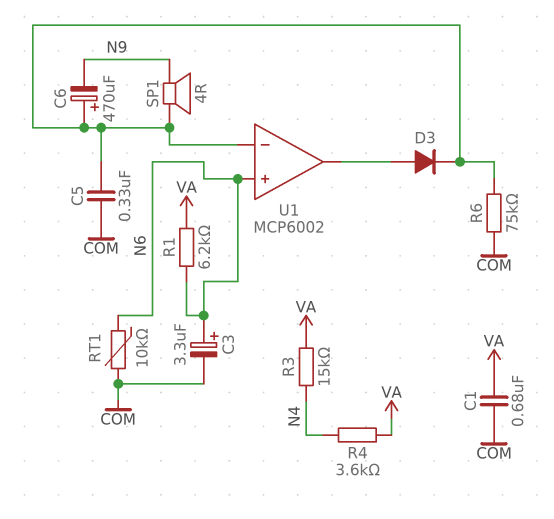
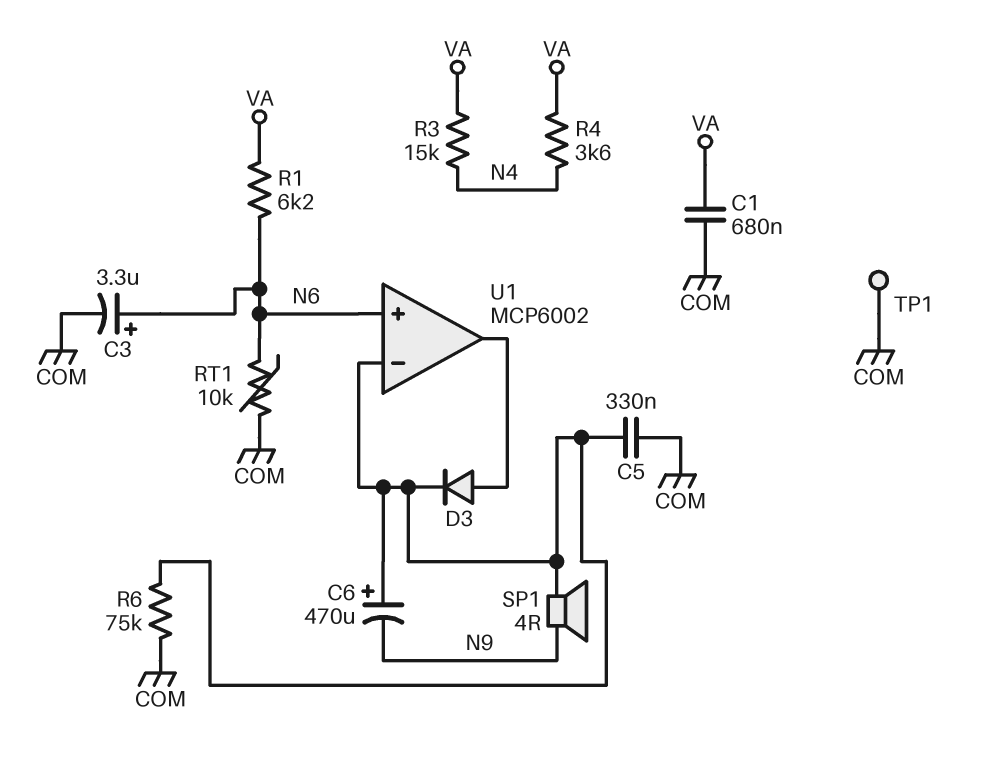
TP1: none -> test point (COM)

